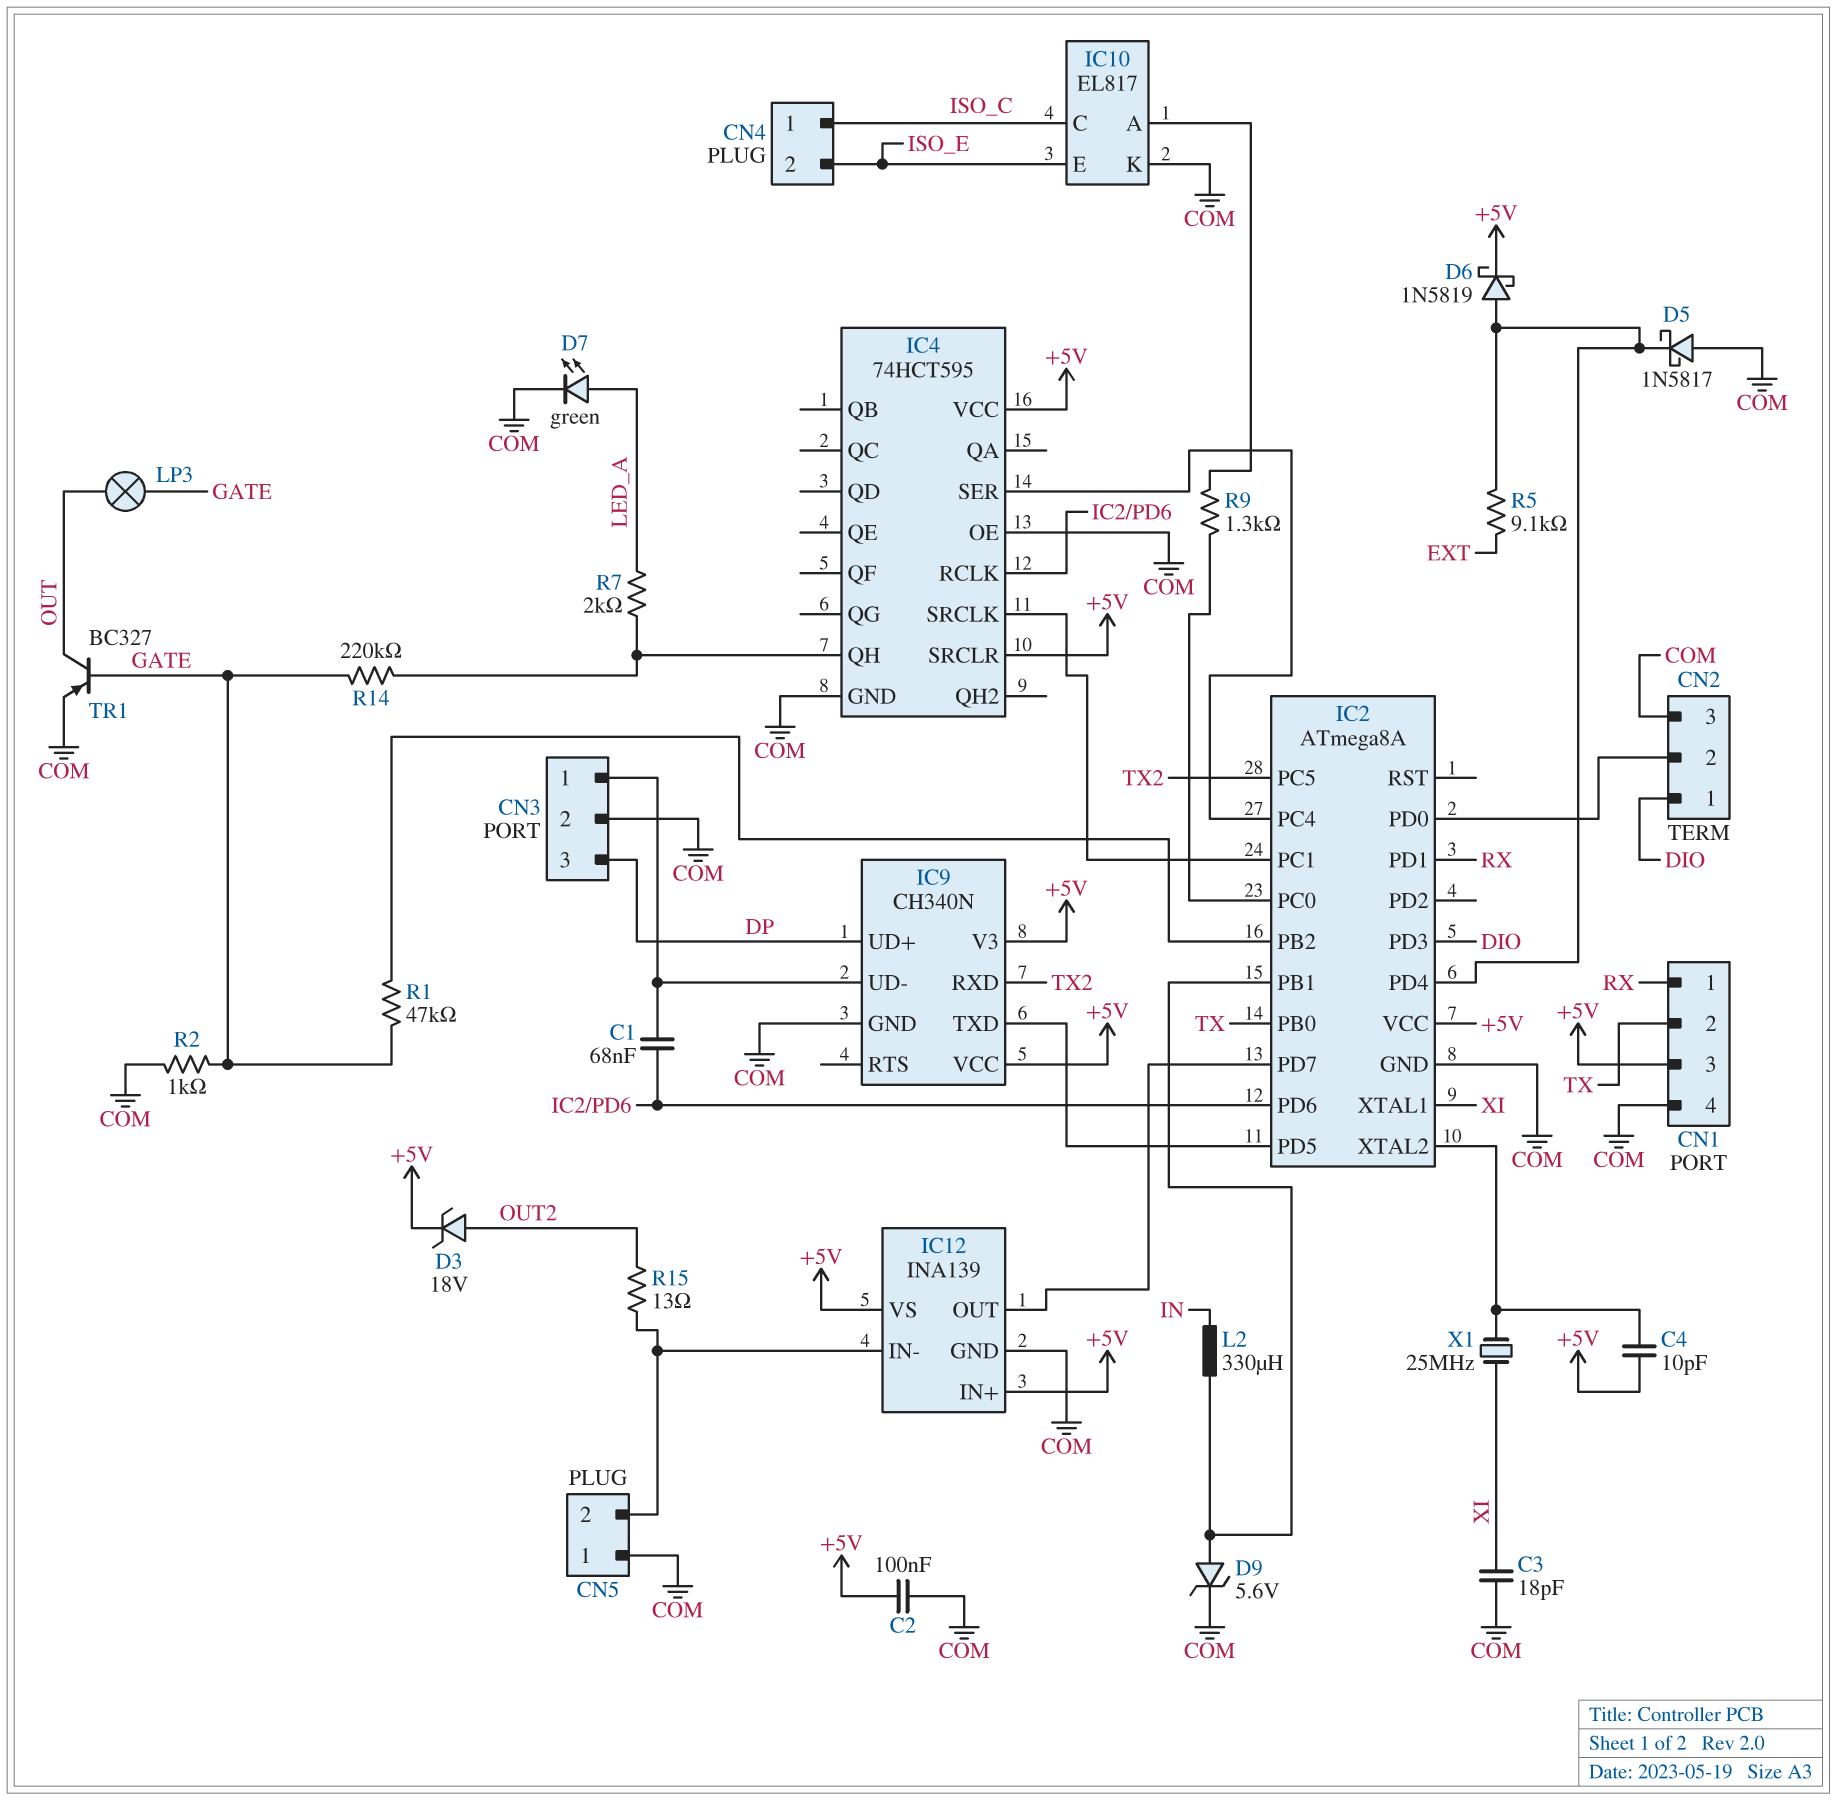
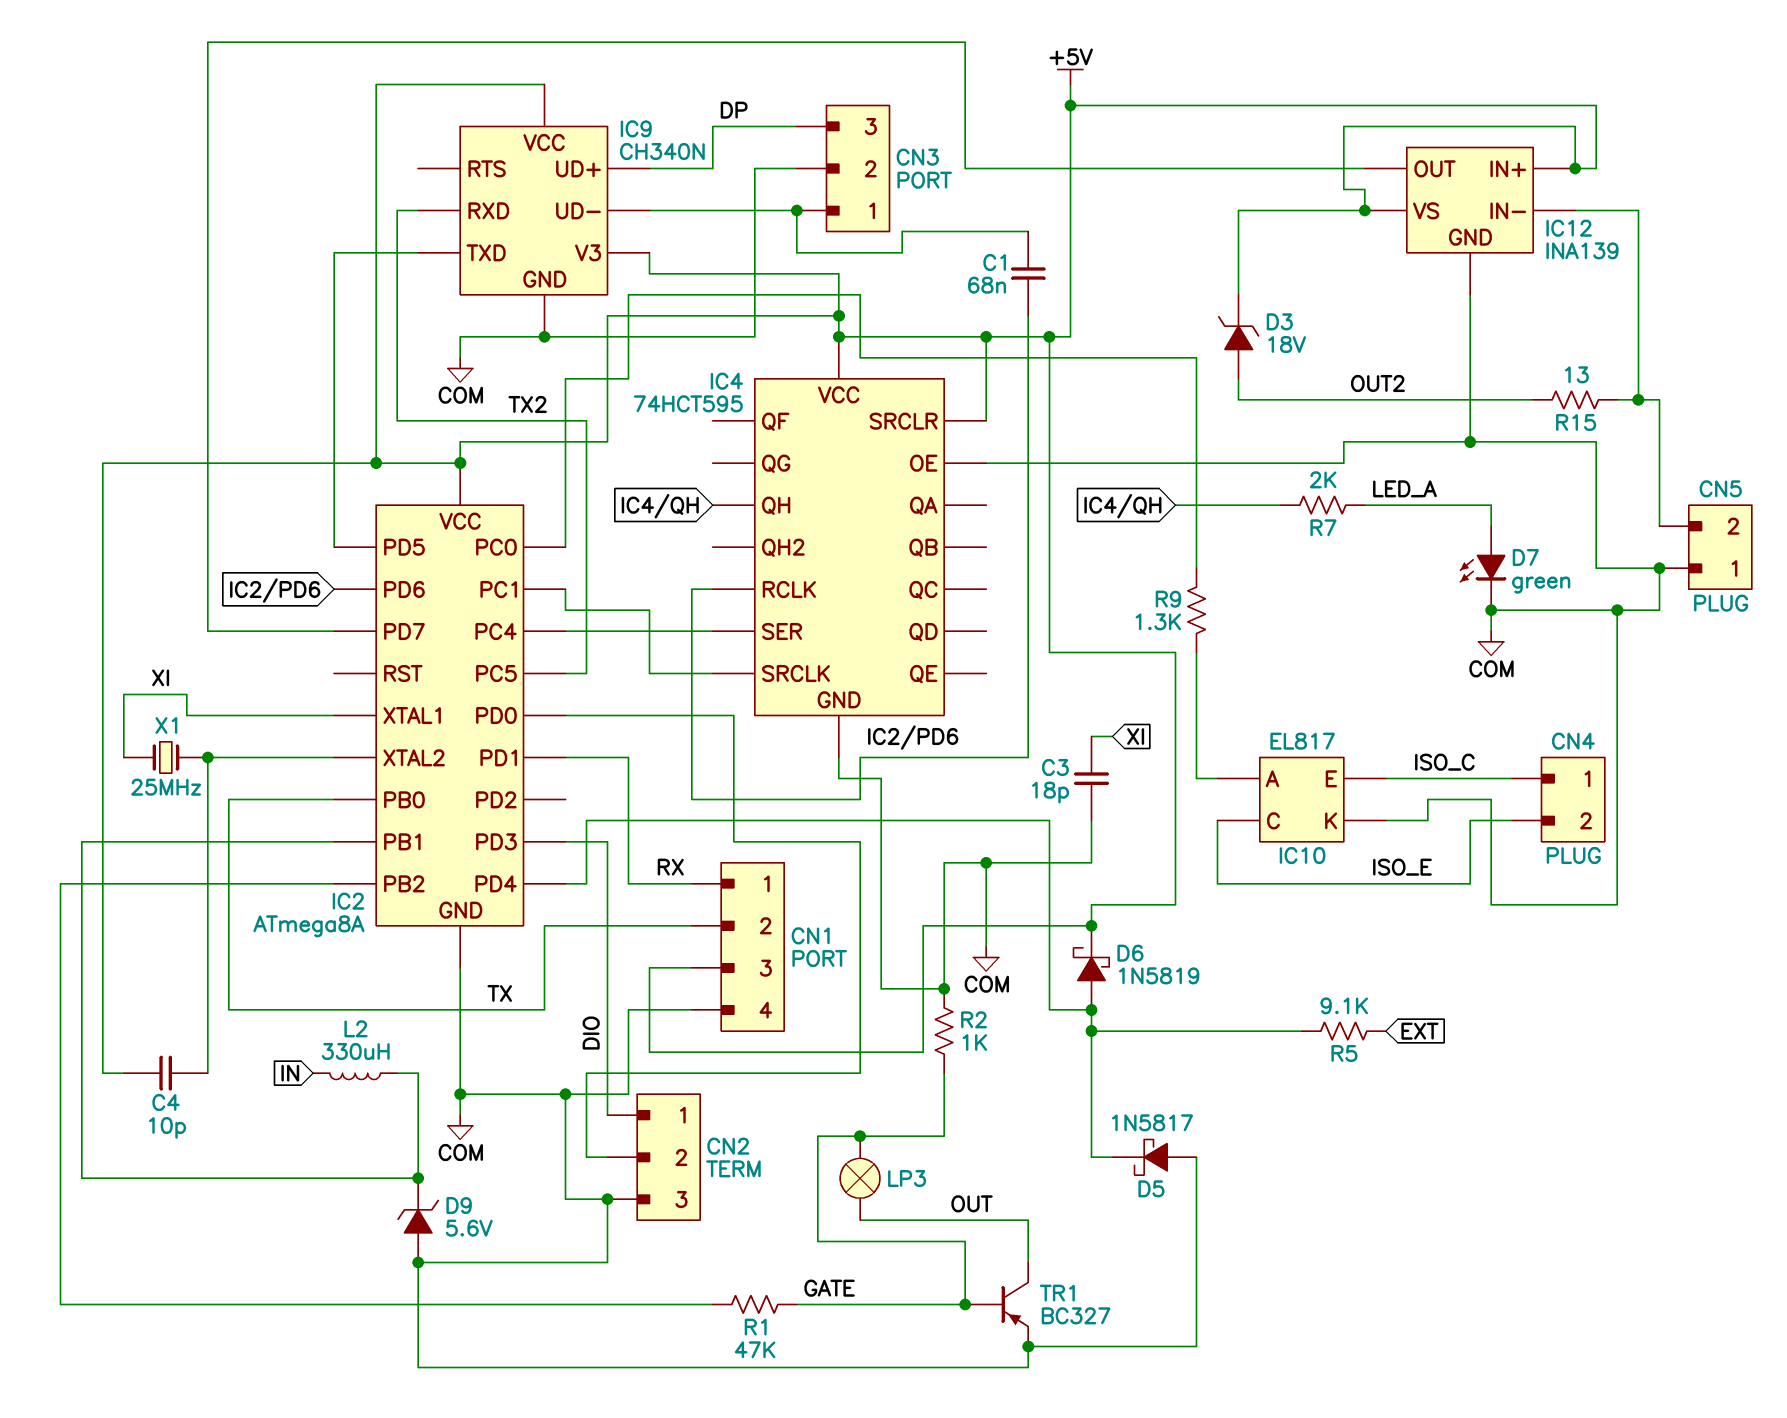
C2: 100nF (+5V, COM) -> none
D9: zener 5.6V (A IC2/PB1, K COM) -> zener 5.6V (A COM, K IC2/PB1)
IC10 pin C: ISO_C -> ISO_E
IC10 pin E: ISO_E -> ISO_C
R14: 220k (GATE, IC4/QH) -> none

